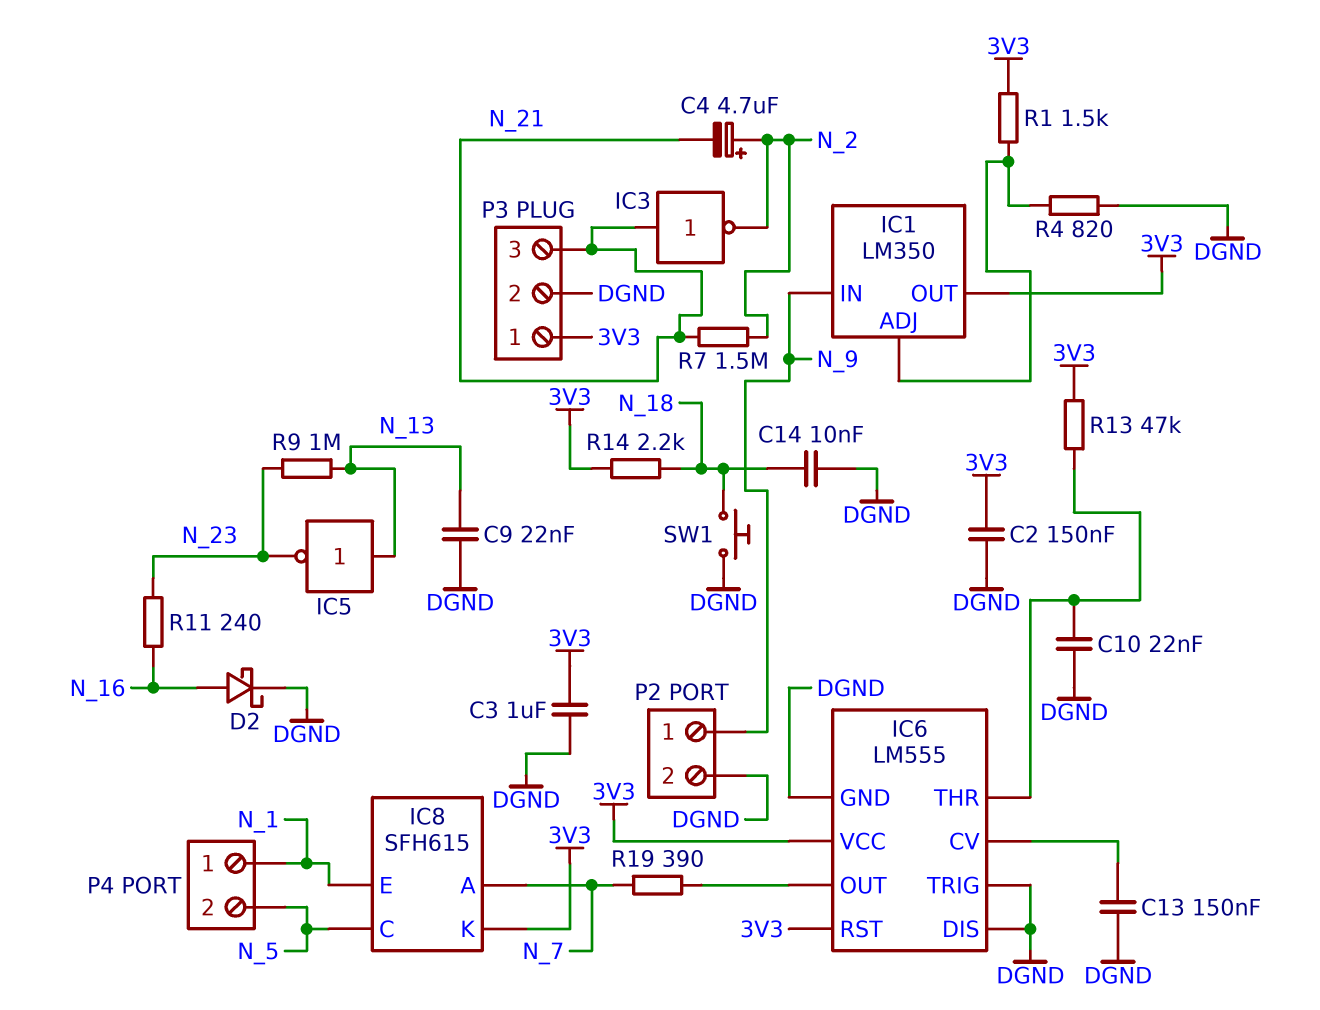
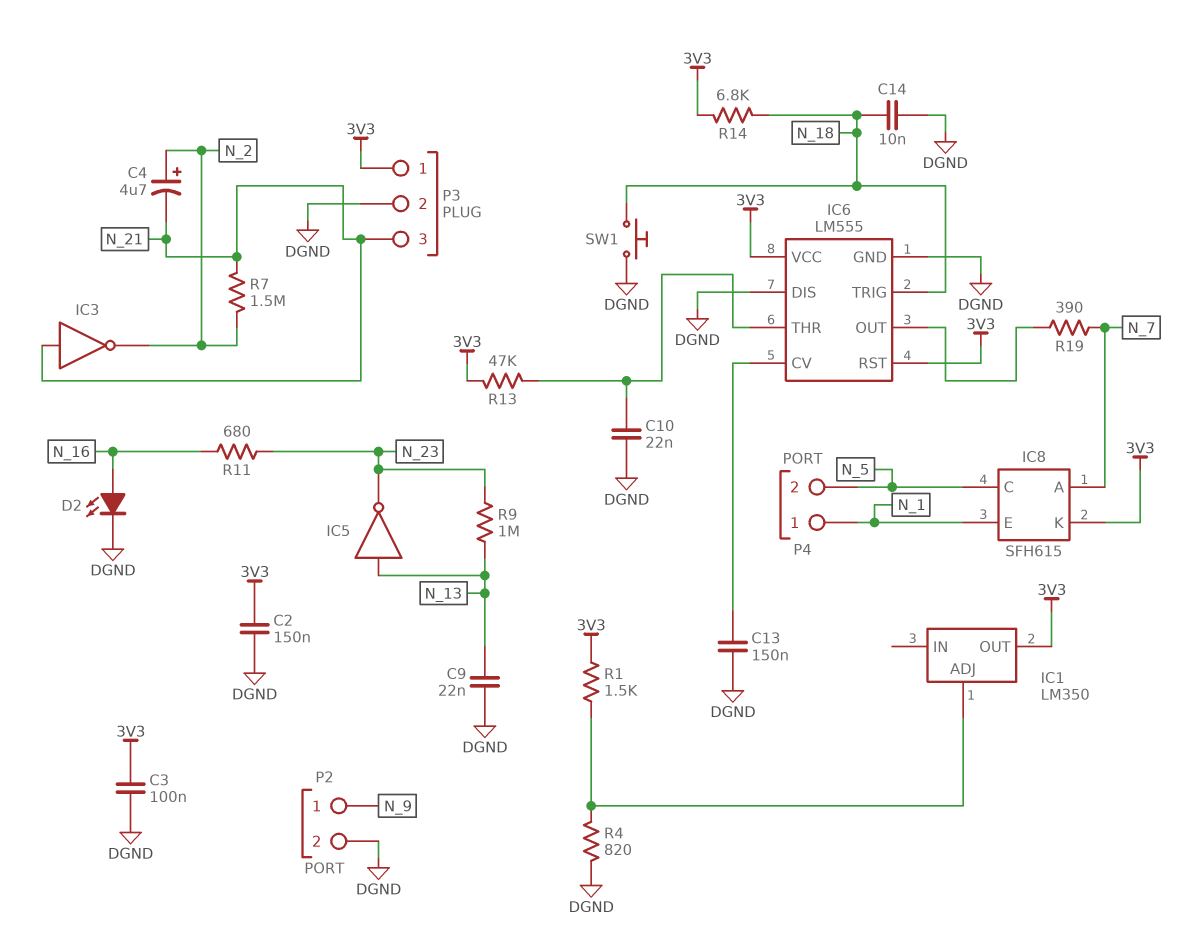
C3: 1uF (3V3, DGND) -> 100nF (3V3, DGND)
D2: schottky (A N_16, K DGND) -> LED (A N_16, K DGND)
IC1 pin IN: N_9 -> none
IC6 pin TRIG: DGND -> N_18
R11: 240 (N_16, N_23) -> 680 (N_16, N_23)
R14: 2.2k (3V3, N_18) -> 6.8k (3V3, N_18)

